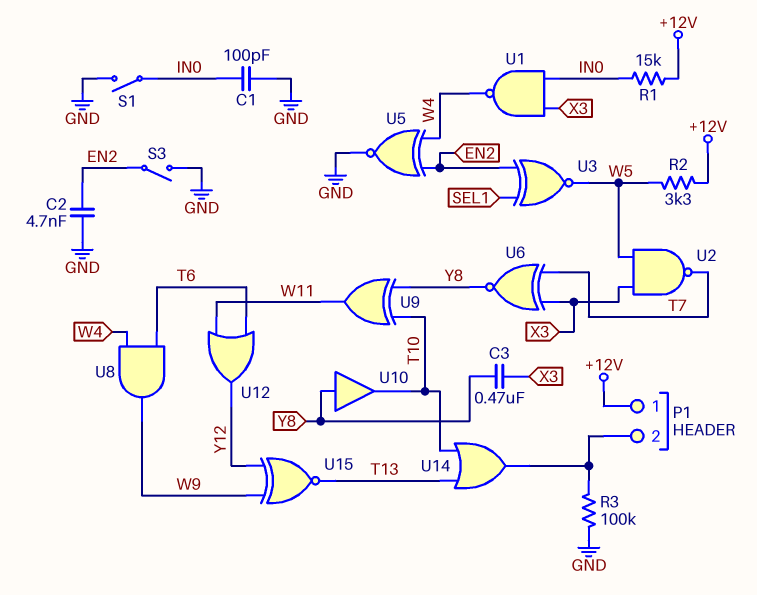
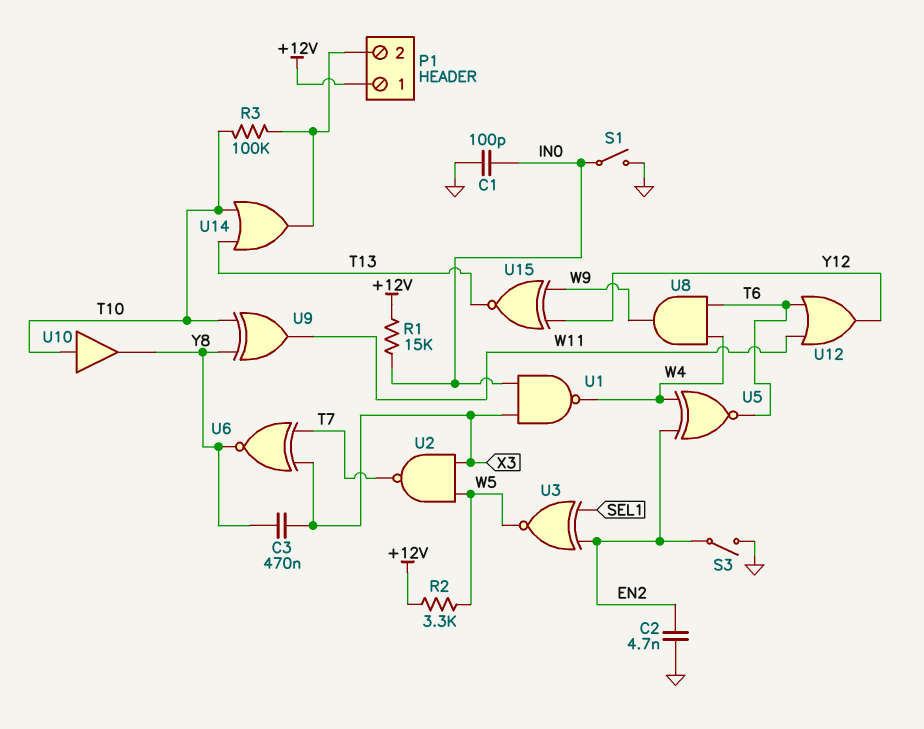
R3: 100k (GND, P1/2) -> 100k (P1/2, T10)
U5: XNOR (in EN2, in W4, out GND) -> XNOR (in EN2, in W4, out T6)
U10: buffer (in Y8, out T10) -> buffer (in T10, out Y8)

